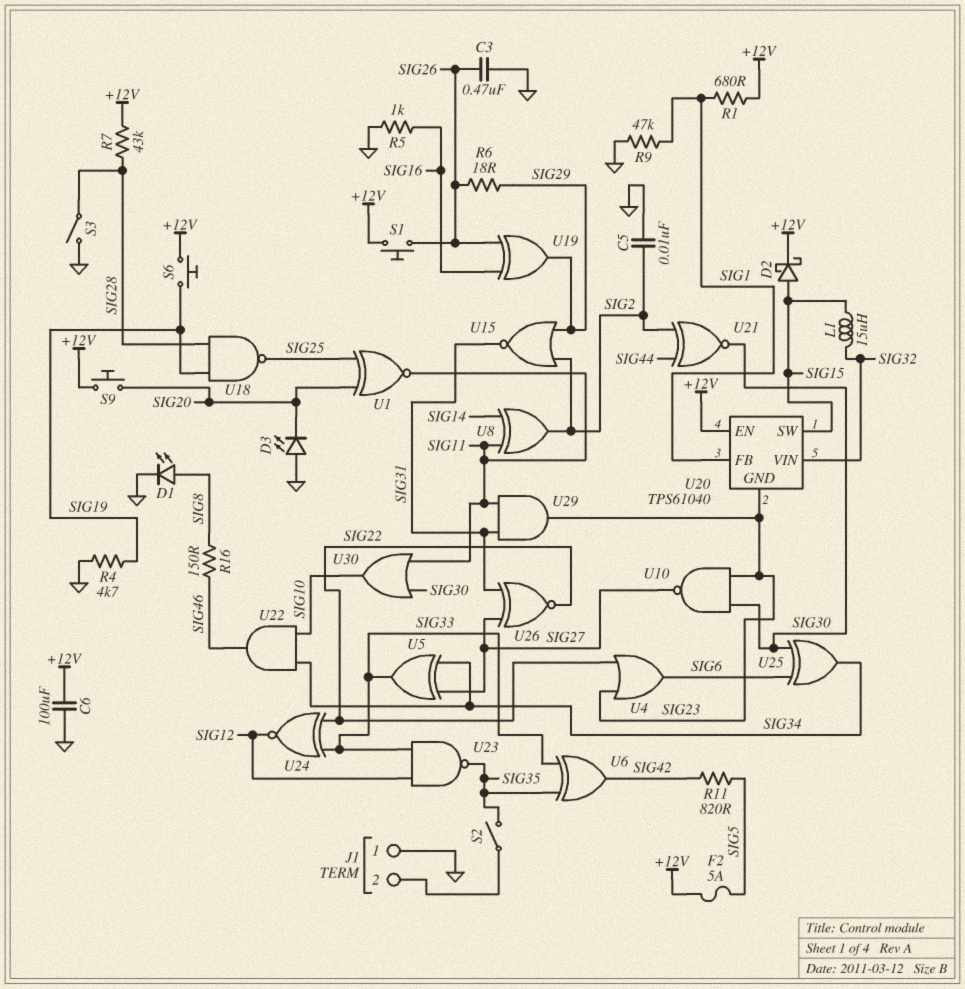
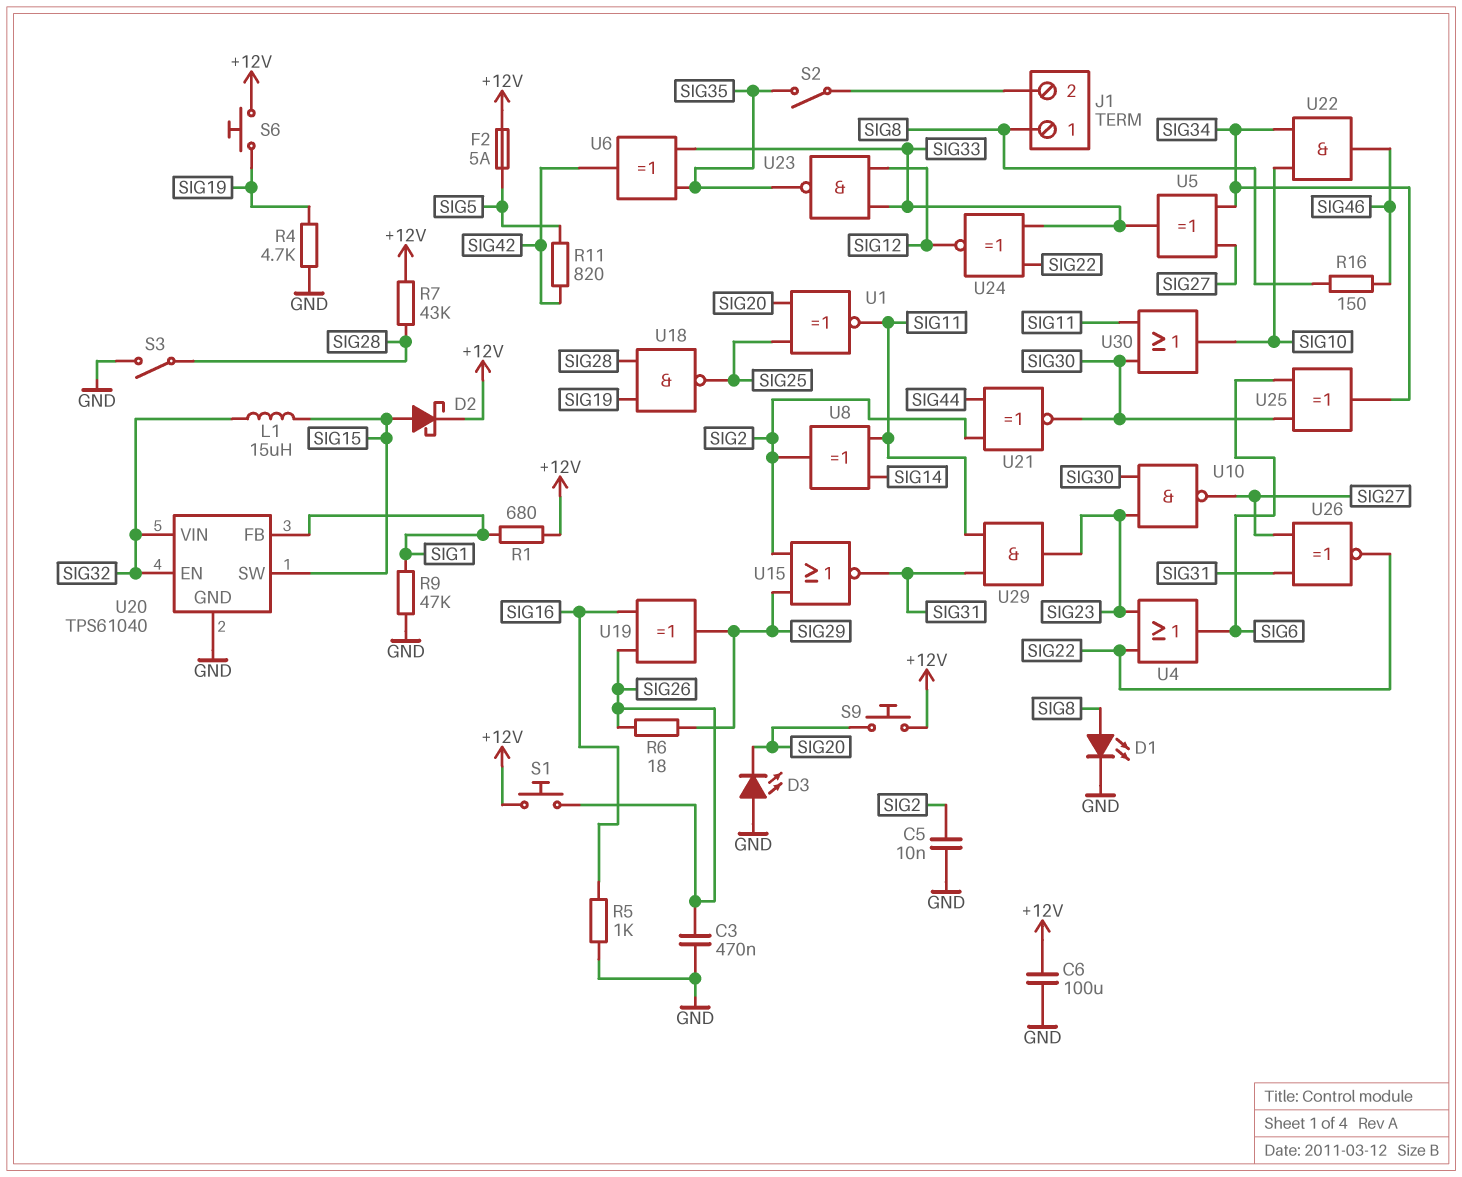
J1 pin 1: GND -> SIG8
U20 pin EN: +12V -> SIG32
U20 pin GND: SIG23 -> GND

